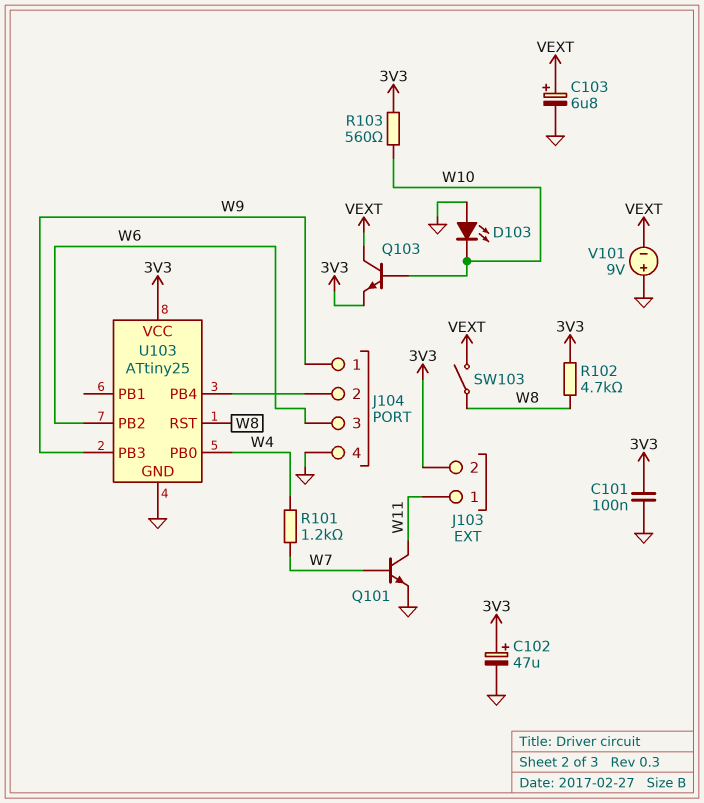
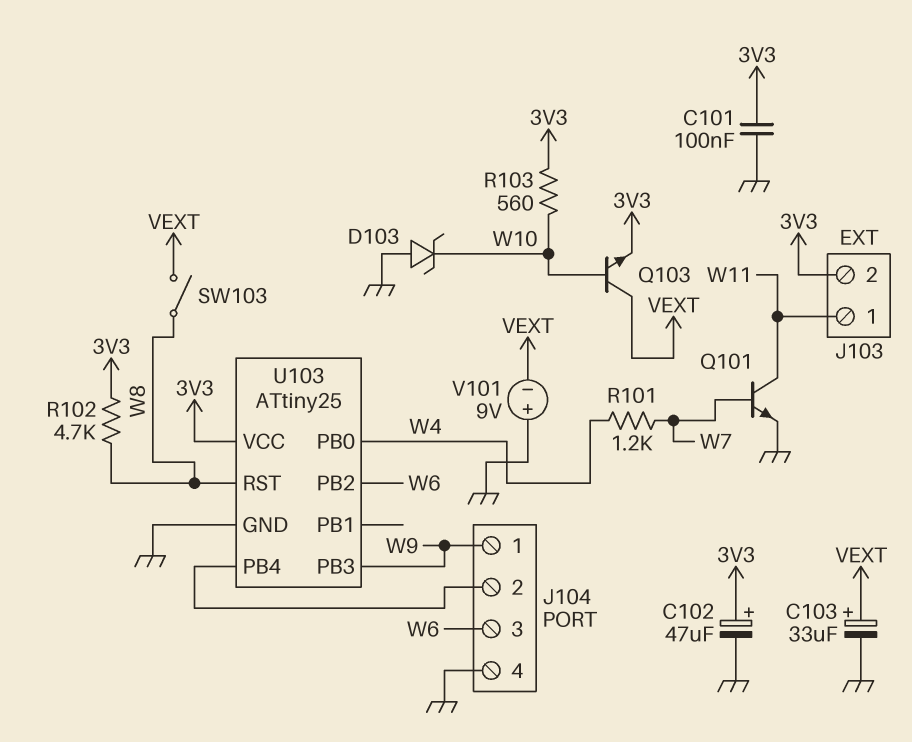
C103: 6.8uF (plus VEXT, minus GND) -> 33uF (plus VEXT, minus GND)
D103: LED (A GND, K W10) -> zener (A GND, K W10)

